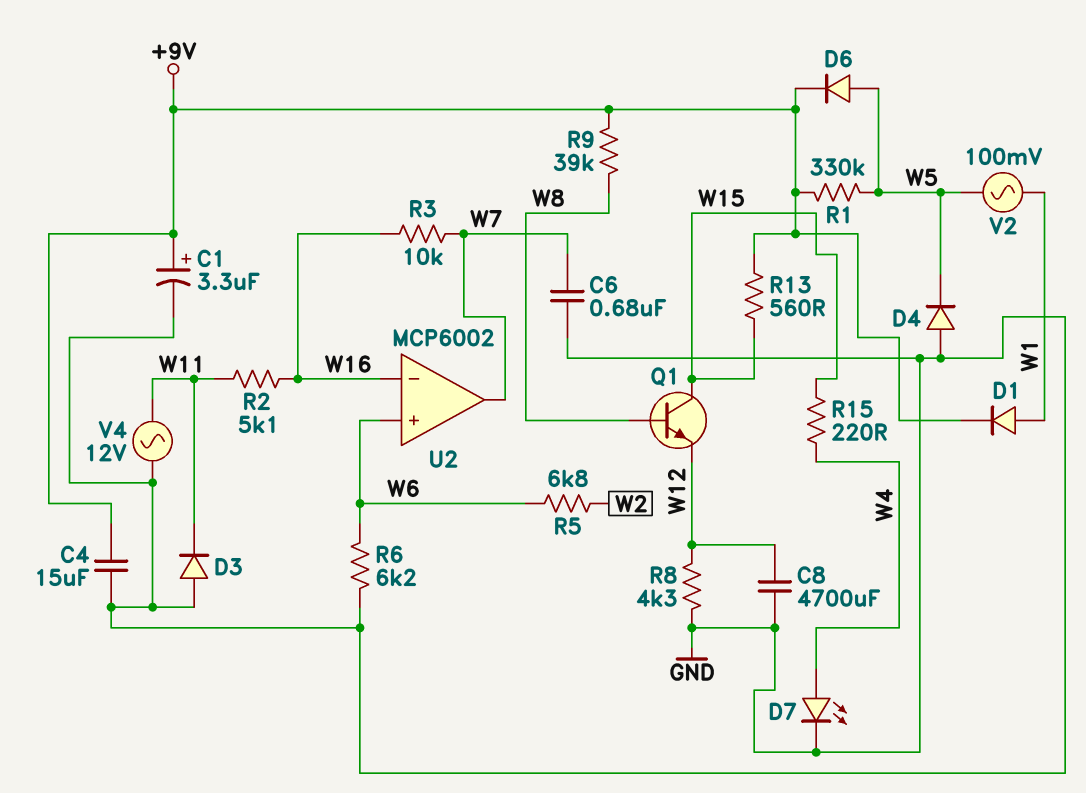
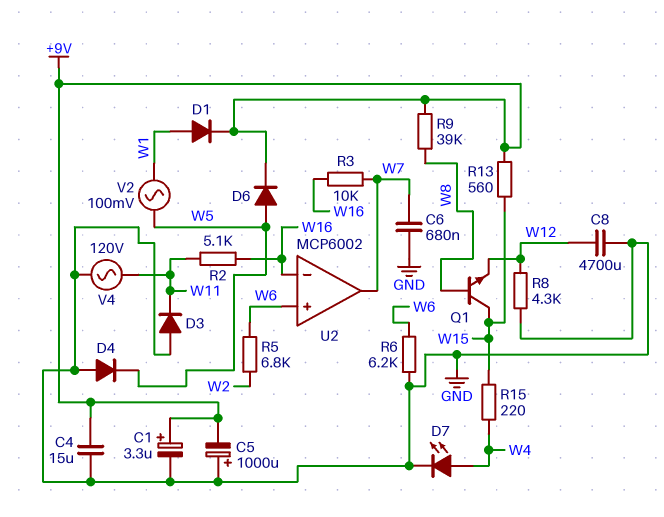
C5: none -> 1000uF (plus GND, minus +9V)
R1: 330k (+9V, W5) -> none
V4: AC 12V (GND, W11) -> AC 120V (GND, W11)

